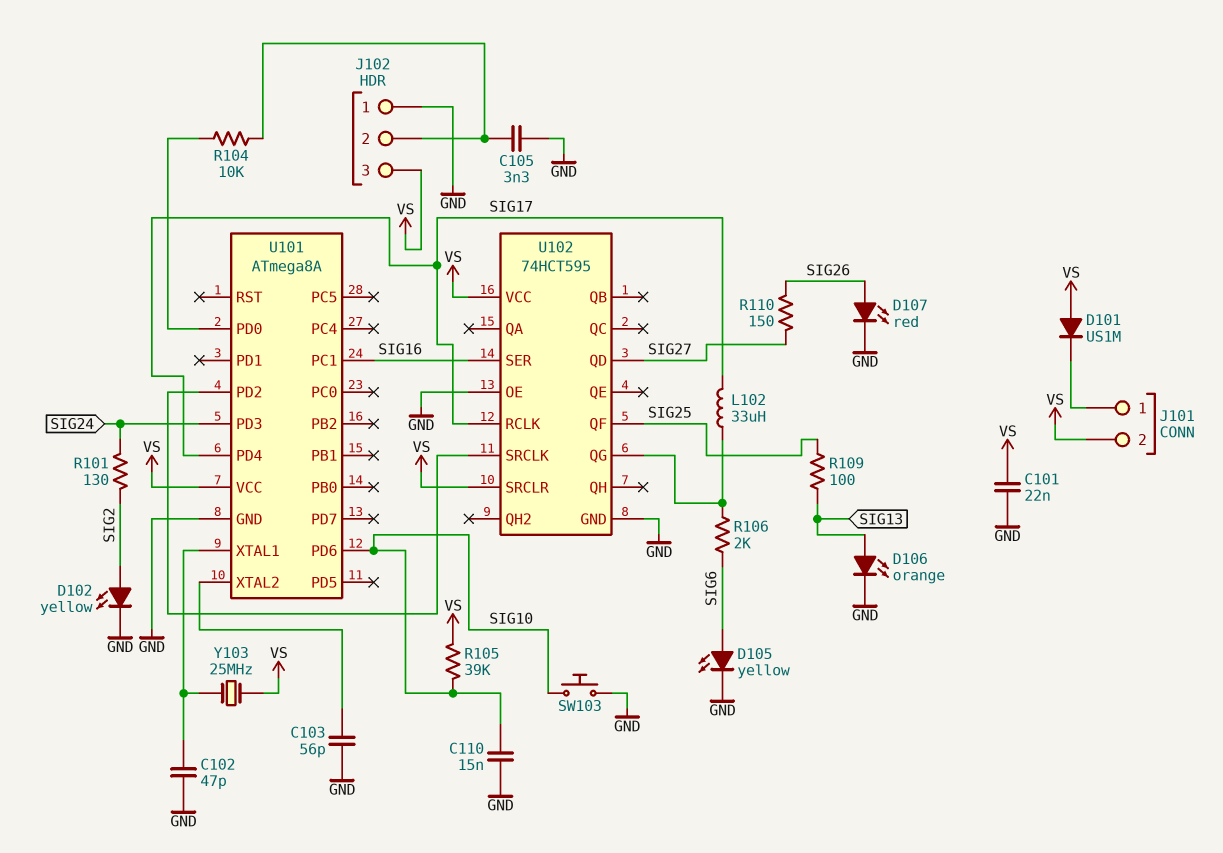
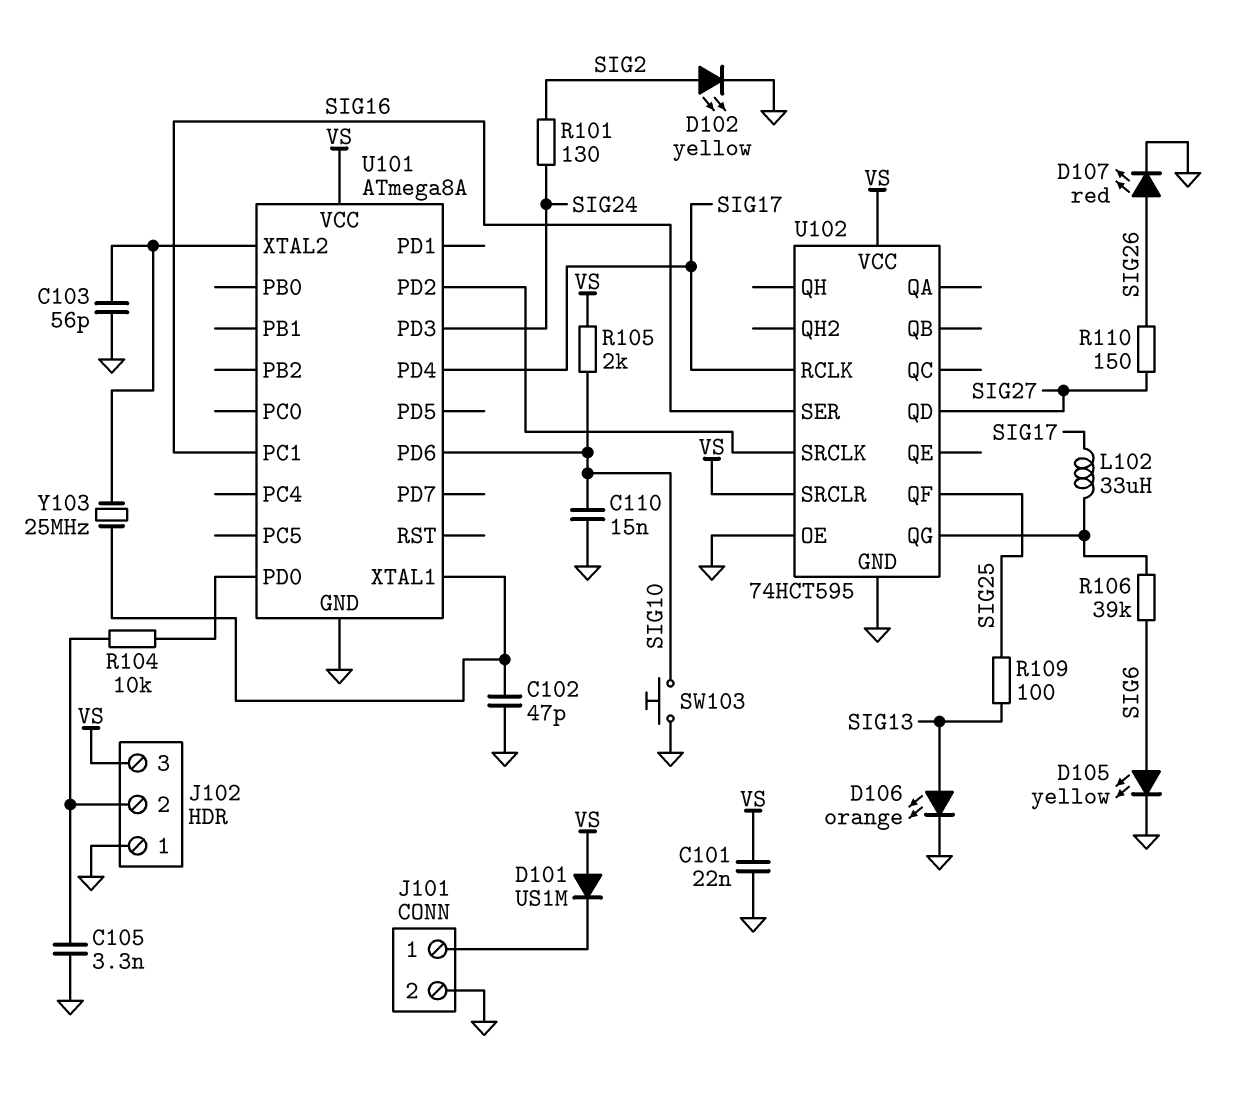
J101 pin 2: VS -> GND
R105: 39k (SIG10, VS) -> 2k (SIG10, VS)
R106: 2k (SIG6, U102/QG) -> 39k (SIG6, U102/QG)
Y103: 25MHz (U101/XTAL1, VS) -> 25MHz (U101/XTAL1, U101/XTAL2)

